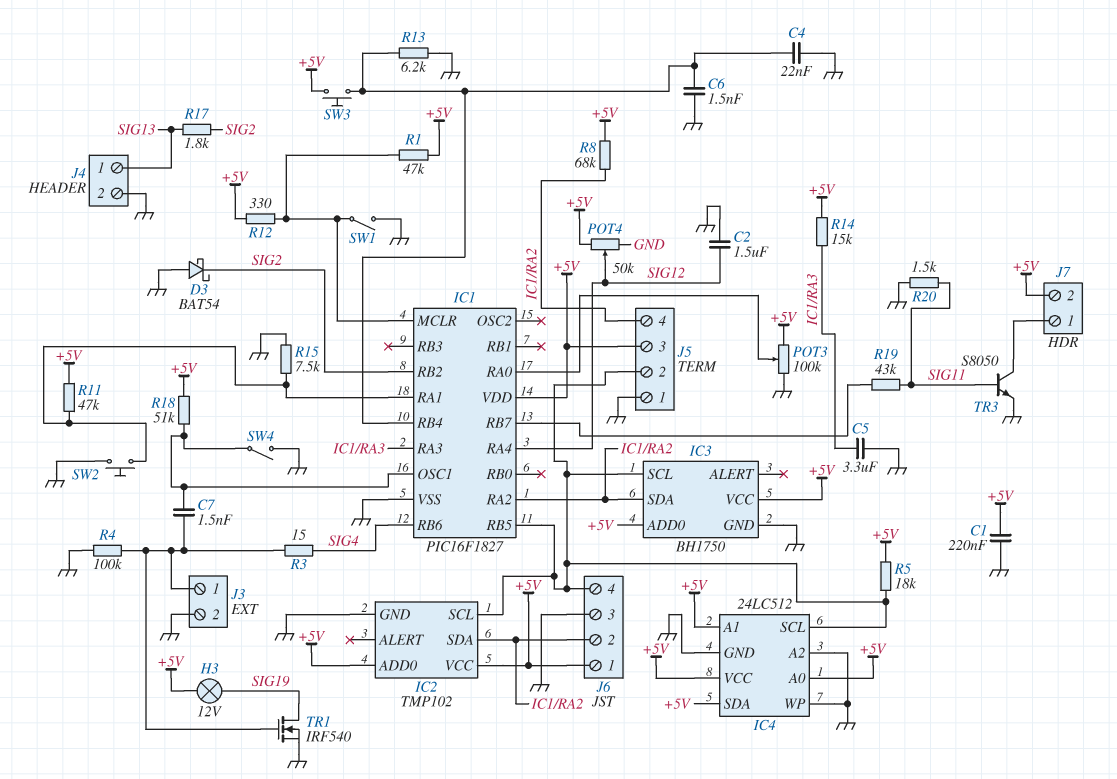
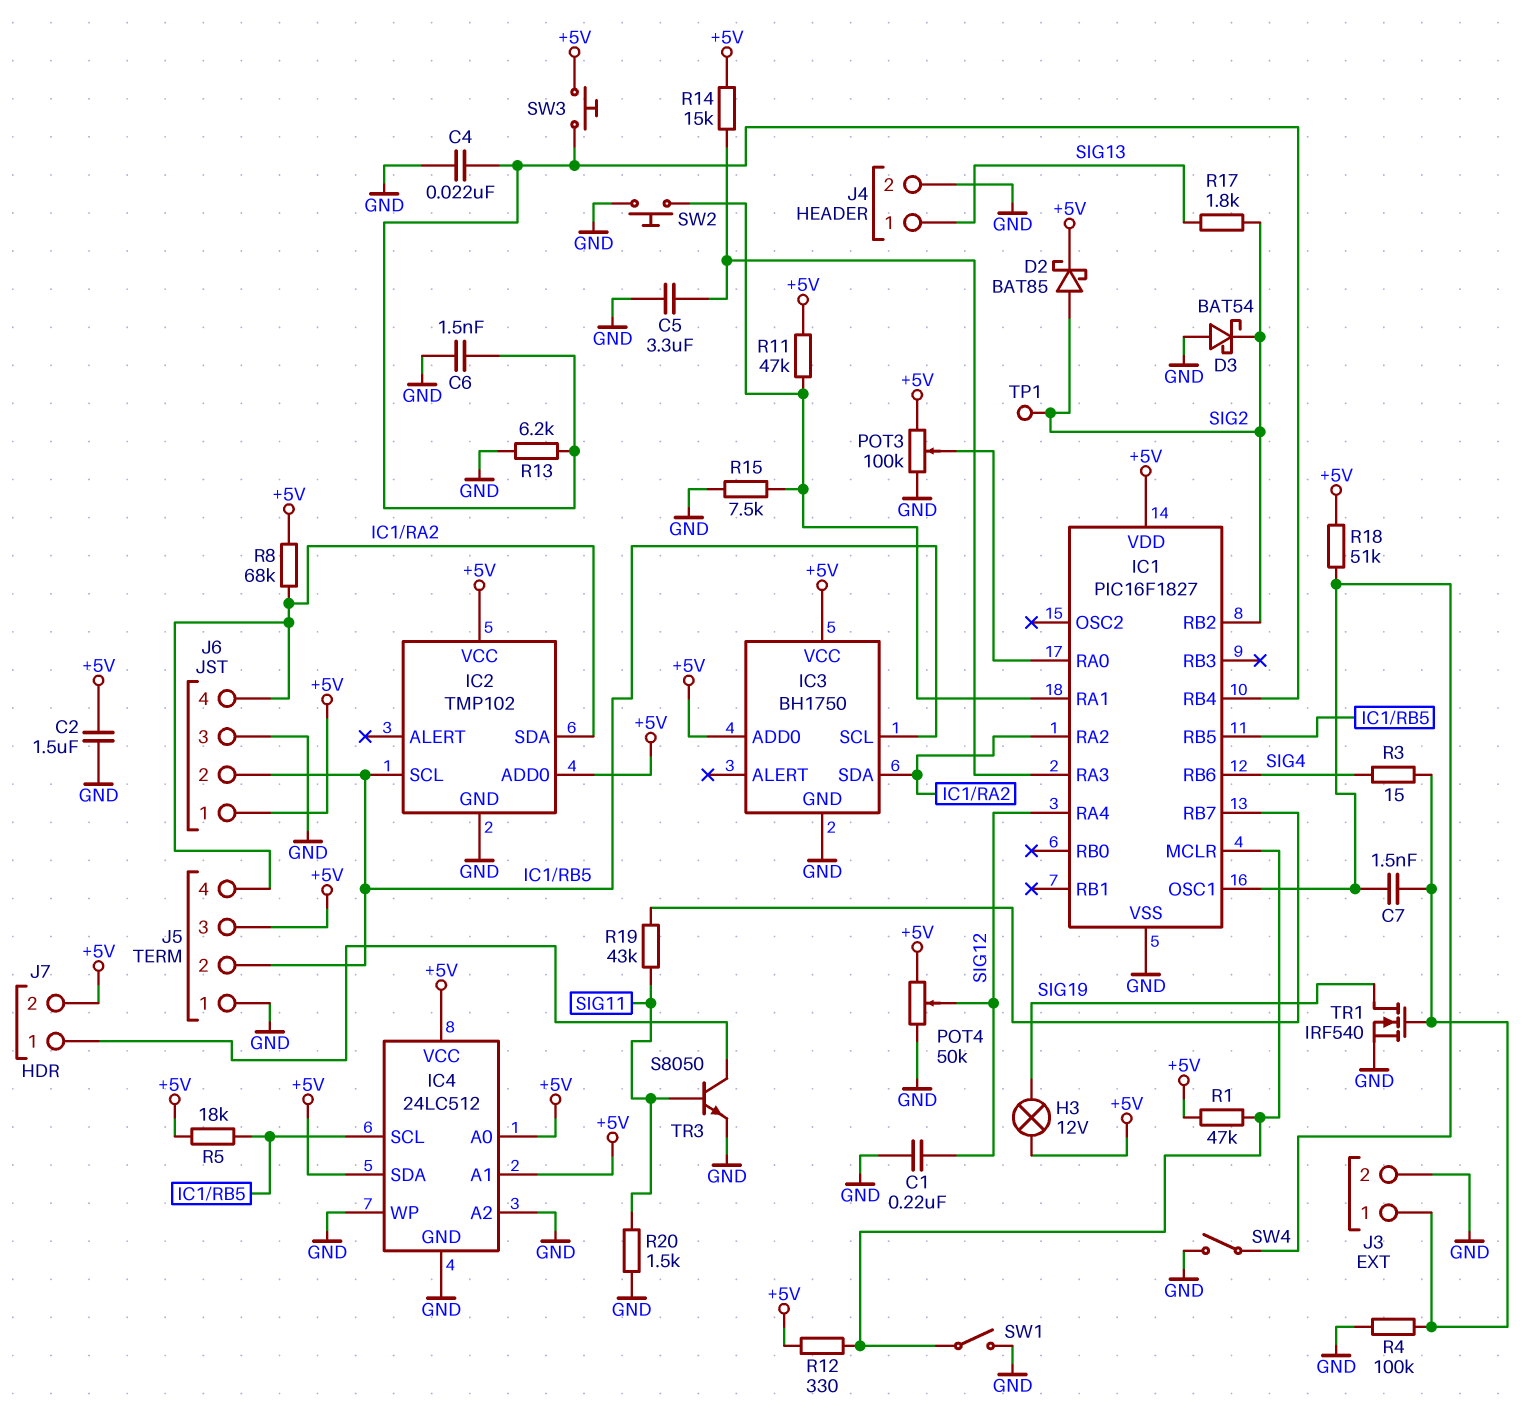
C1: 220nF (+5V, GND) -> 220nF (GND, SIG12)
C2: 1.5uF (GND, SIG12) -> 1.5uF (+5V, GND)
D2: none -> schottky BAT85 (A SIG2, K +5V)
J6 pin 2: IC1/RA2 -> IC1/RB5
J6 pin 4: IC1/RB5 -> IC1/RA2
TP1: none -> test point (SIG2)

